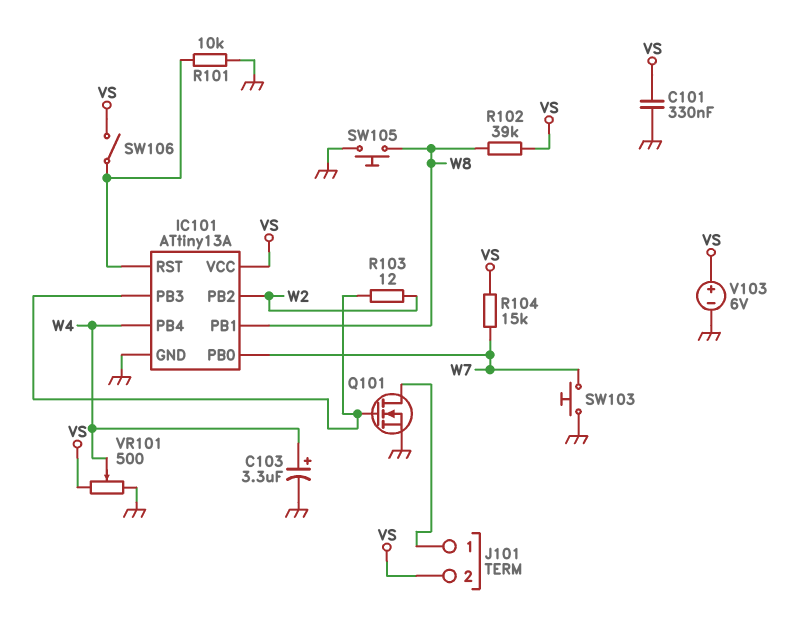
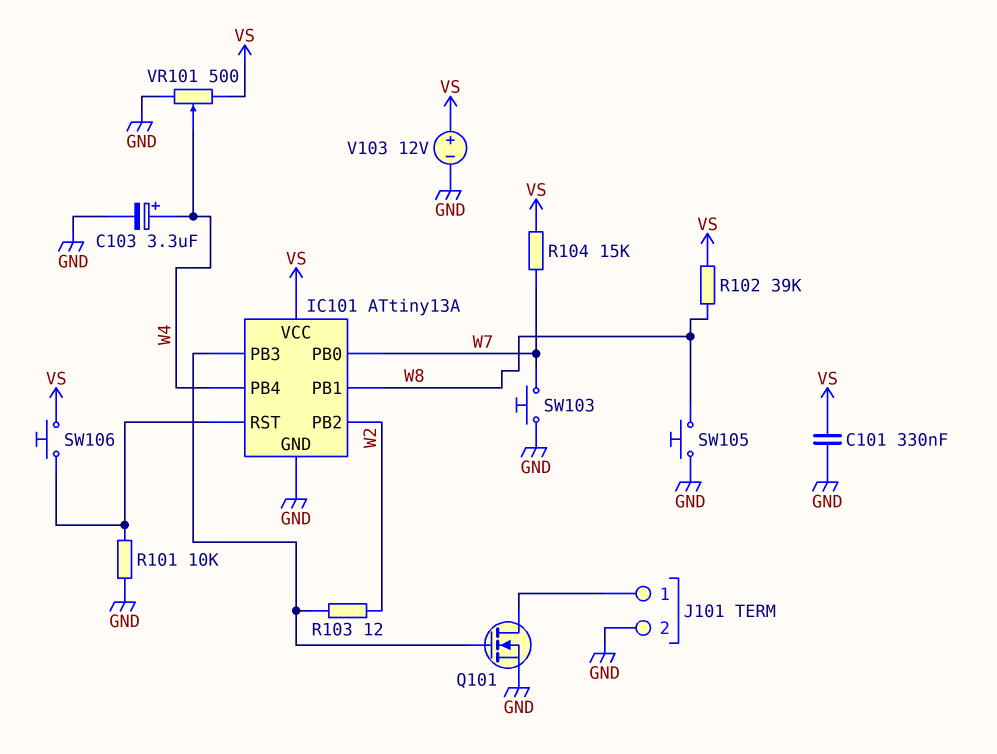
J101 pin 2: VS -> GND
SW106: switch (IC101/RST, VS) -> button (IC101/RST, VS)
V103: 6V (plus VS, minus GND) -> 12V (plus VS, minus GND)

